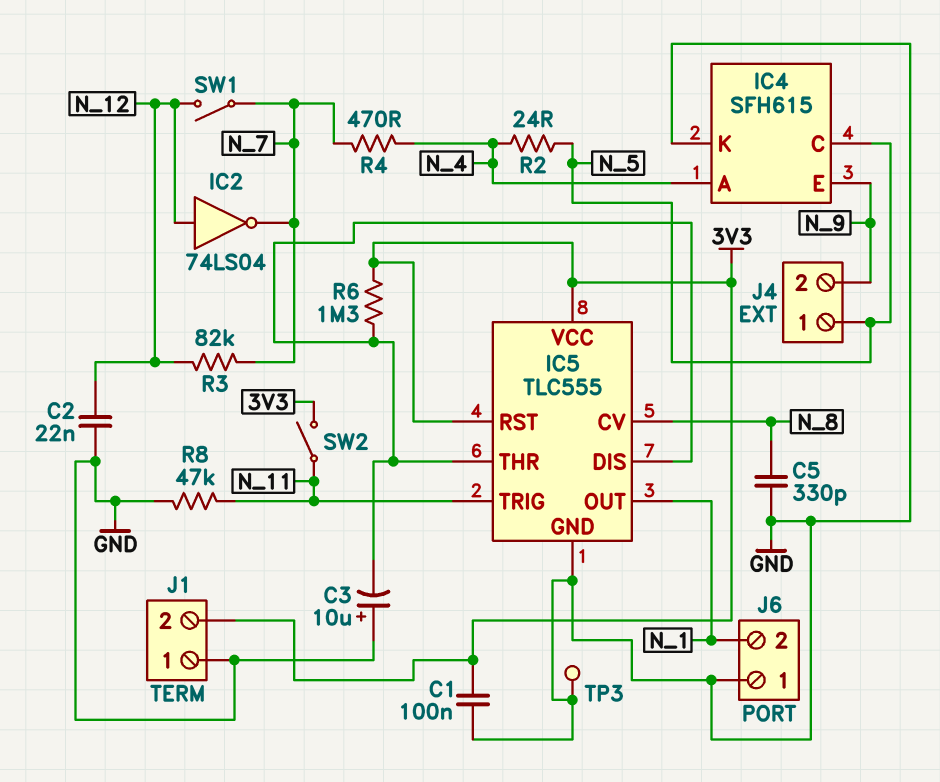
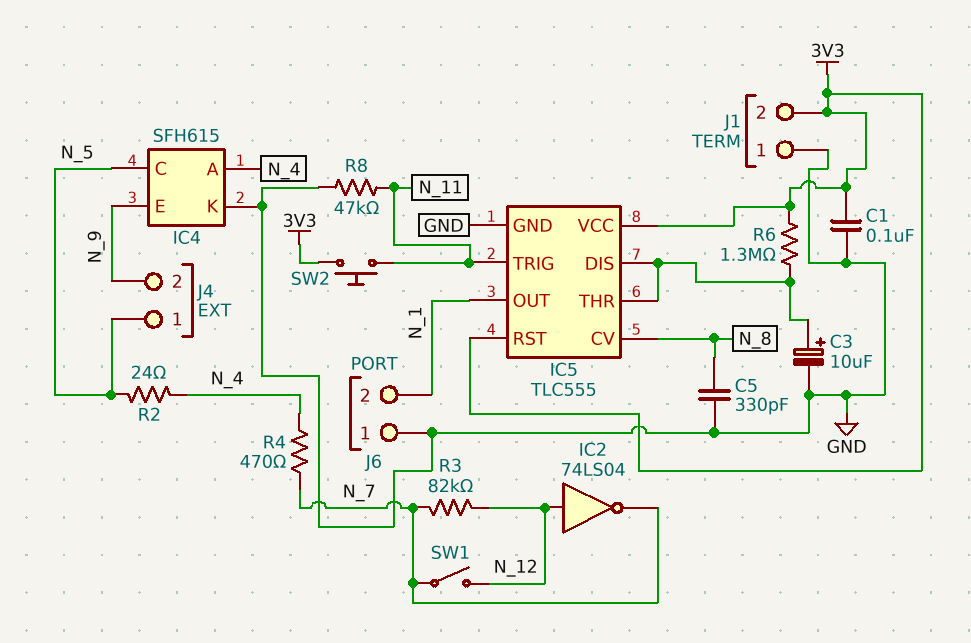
C2: 22nF (GND, N_12) -> none
C3: 10uF (plus GND, minus IC5/DIS) -> 10uF (plus IC5/DIS, minus GND)
SW2: switch (3V3, N_11) -> button (3V3, N_11)
TP3: test point (GND) -> none

